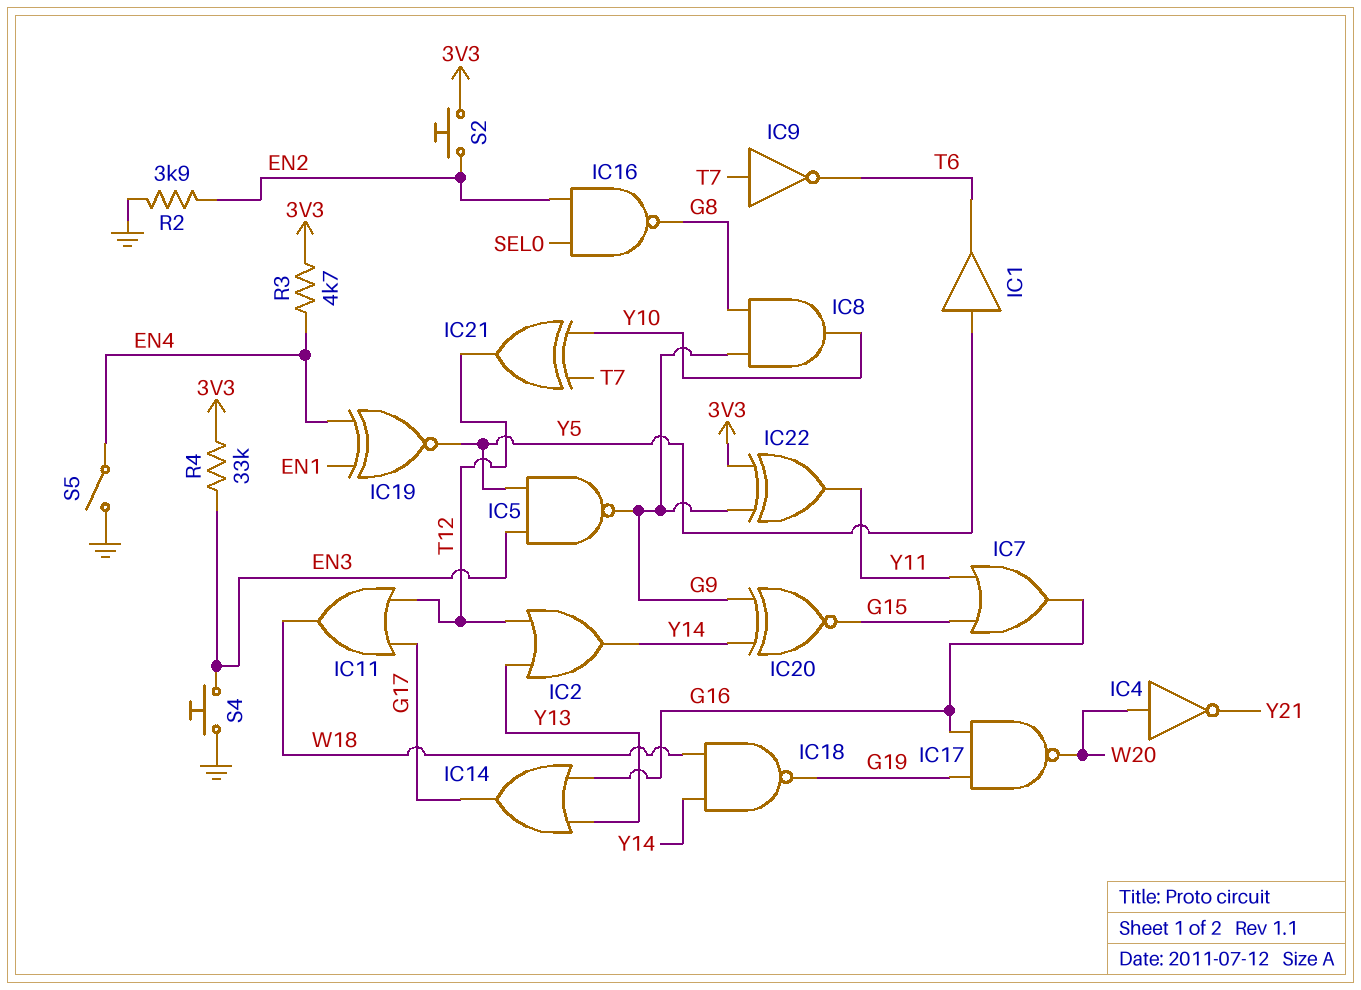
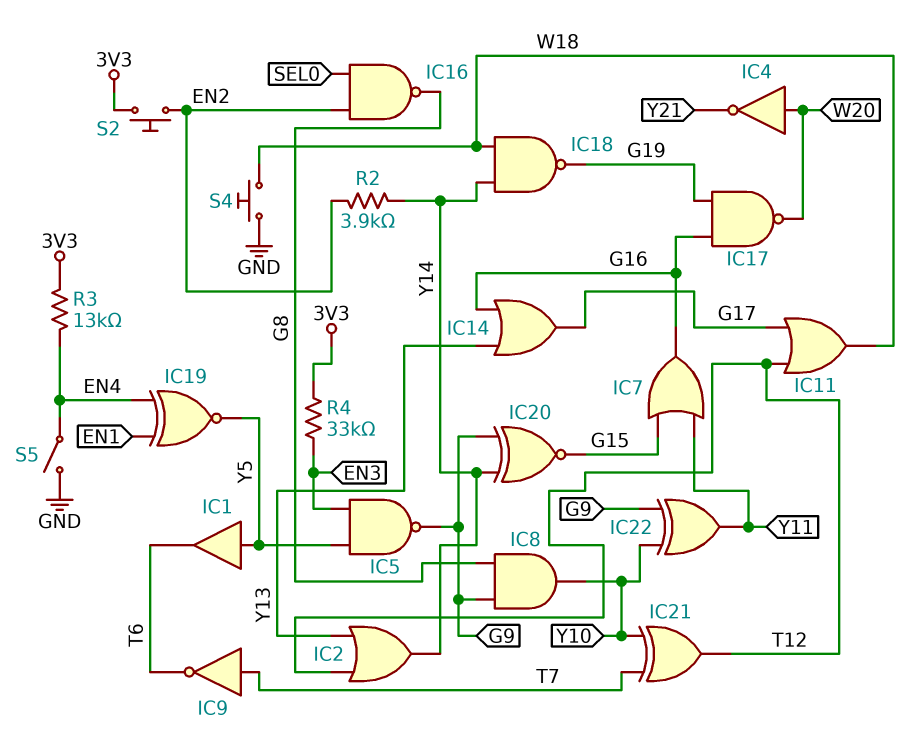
IC22: XOR (in 3V3, in G9, out Y11) -> XOR (in G9, in Y10, out Y11)
R2: 3.9k (EN2, GND) -> 3.9k (EN2, Y14)
R3: 4.7k (3V3, EN4) -> 13k (3V3, EN4)
S4: button (EN3, GND) -> button (GND, W18)

